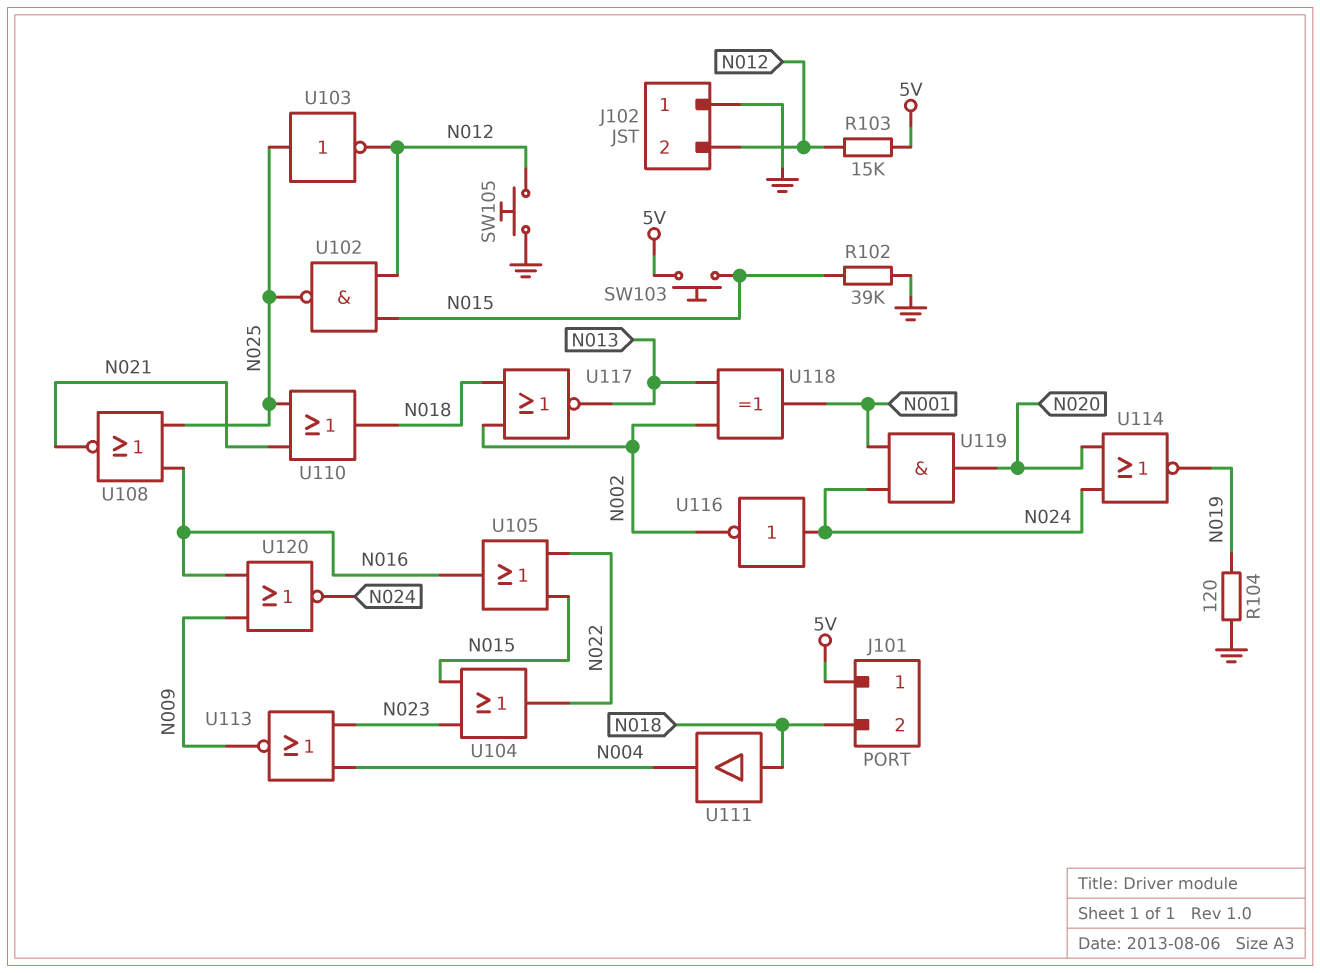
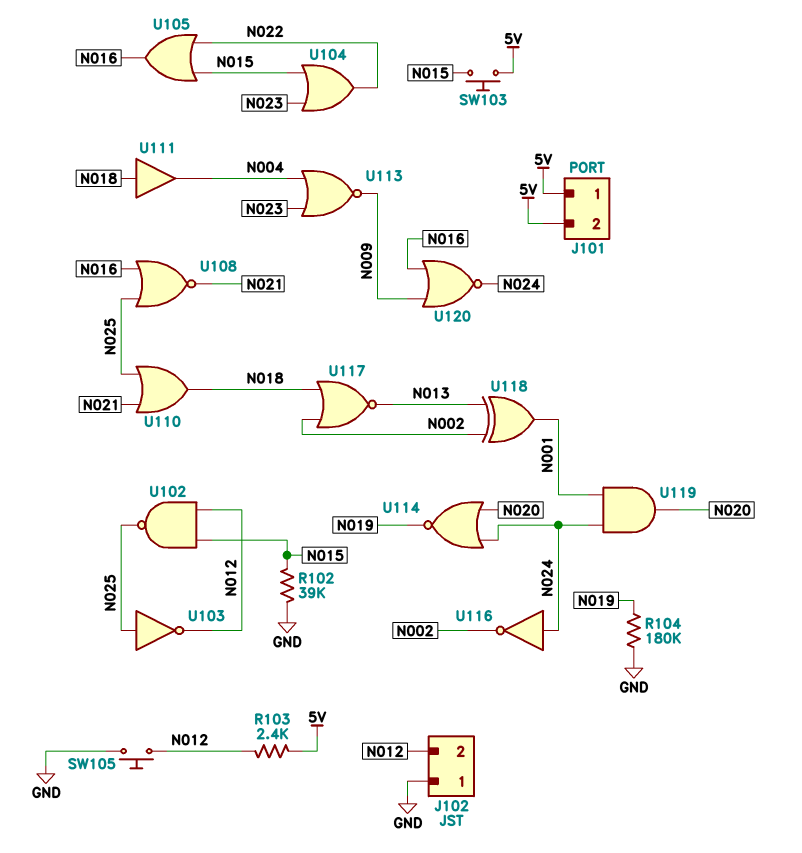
J101 pin 2: N018 -> 5V
R103: 15k (5V, N012) -> 2.4k (5V, N012)
R104: 120 (GND, N019) -> 180k (GND, N019)

